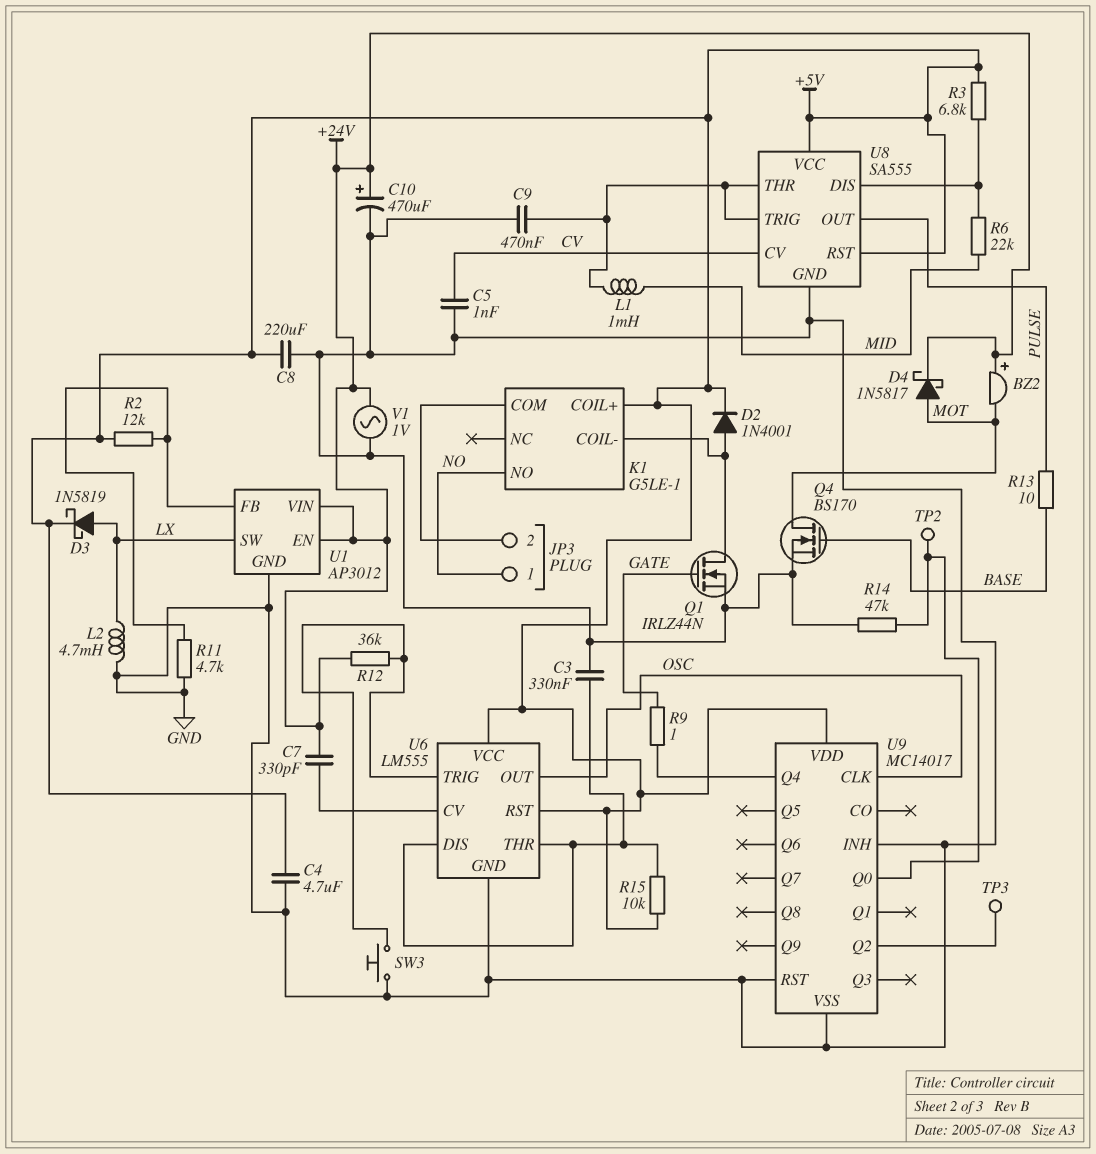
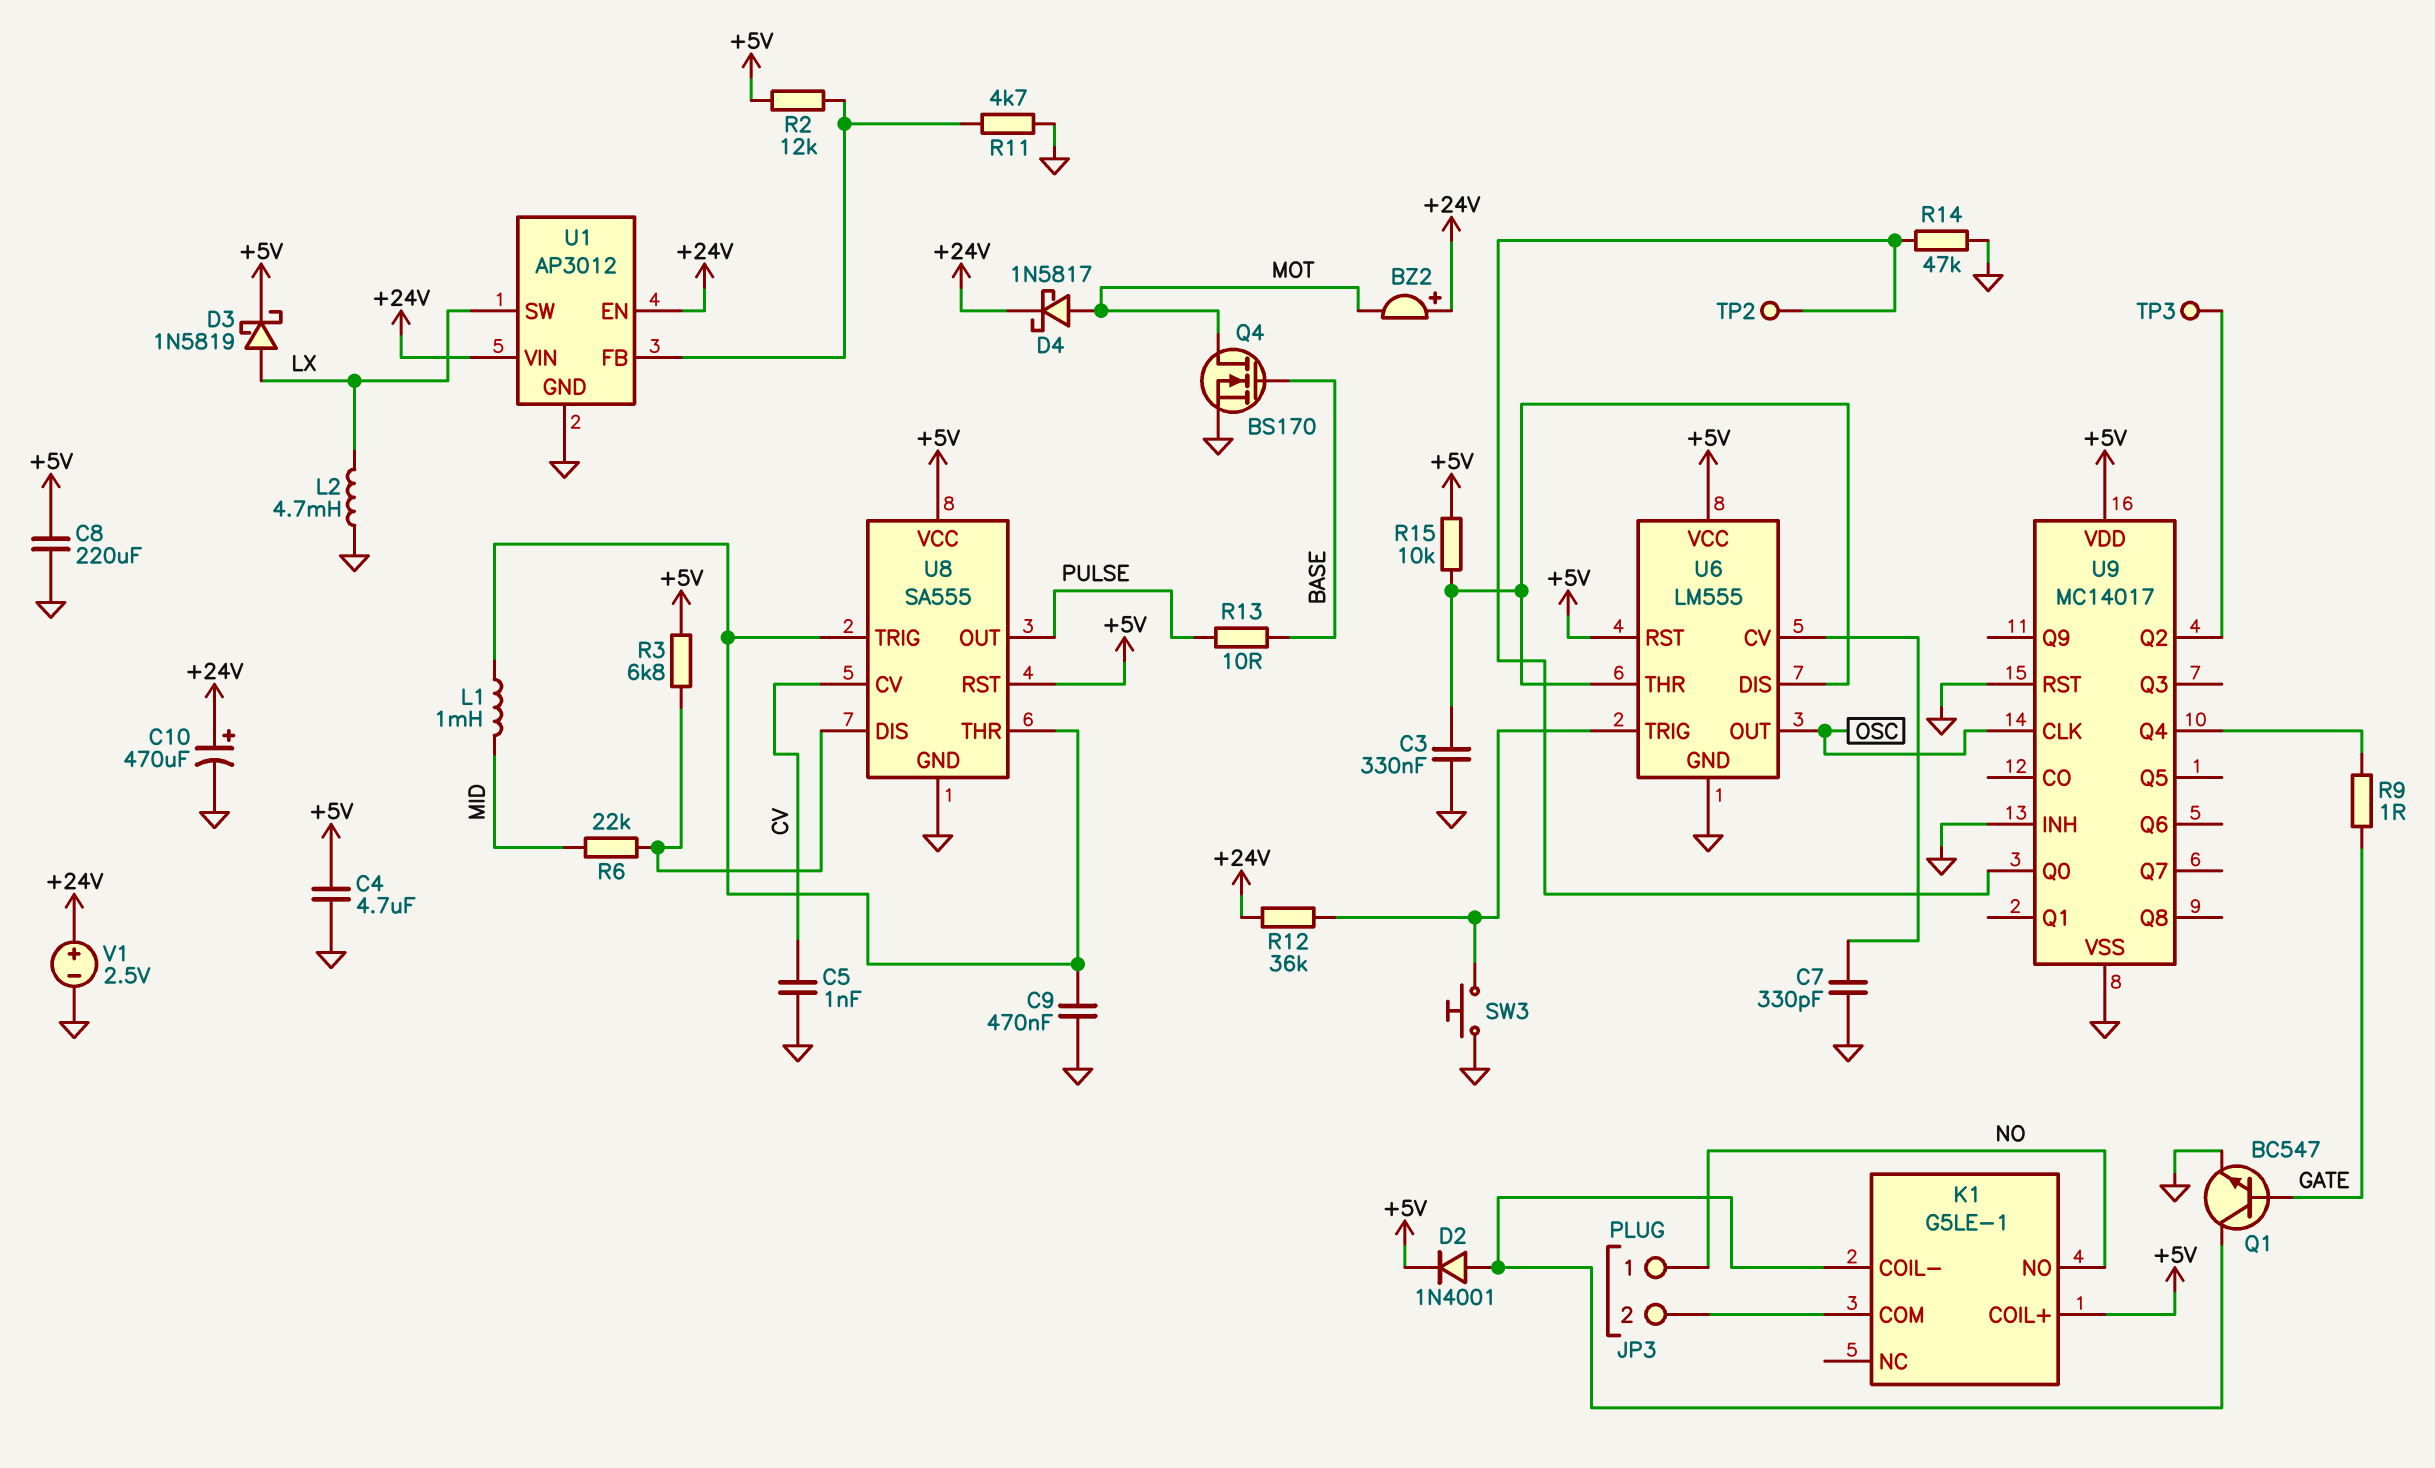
C7: 330pF (+24V, U6/CV) -> 330pF (GND, U6/CV)
Q1: NMOS IRLZ44N (G GATE, D K1/COIL-, S GND) -> NPN BC547 (B GATE, C K1/COIL-, E GND)
V1: AC 1V (+24V, GND) -> 2.5V (plus +24V, minus GND)

